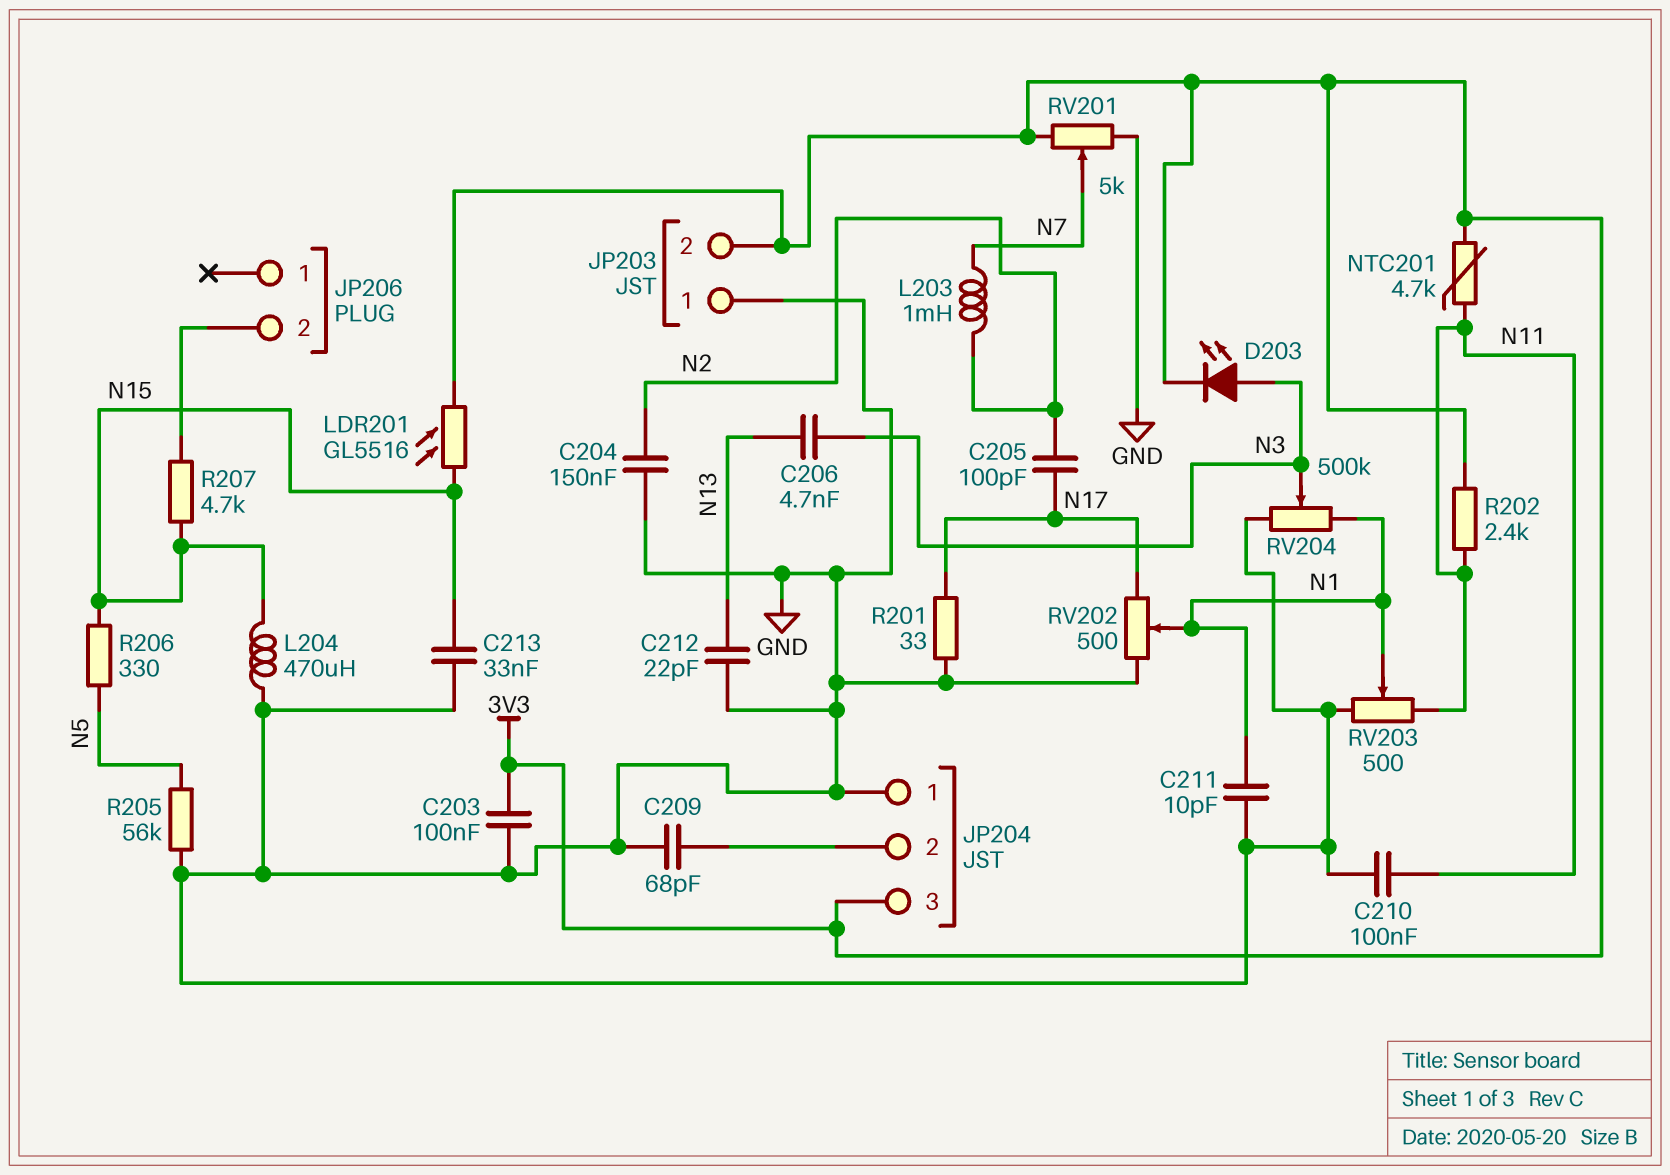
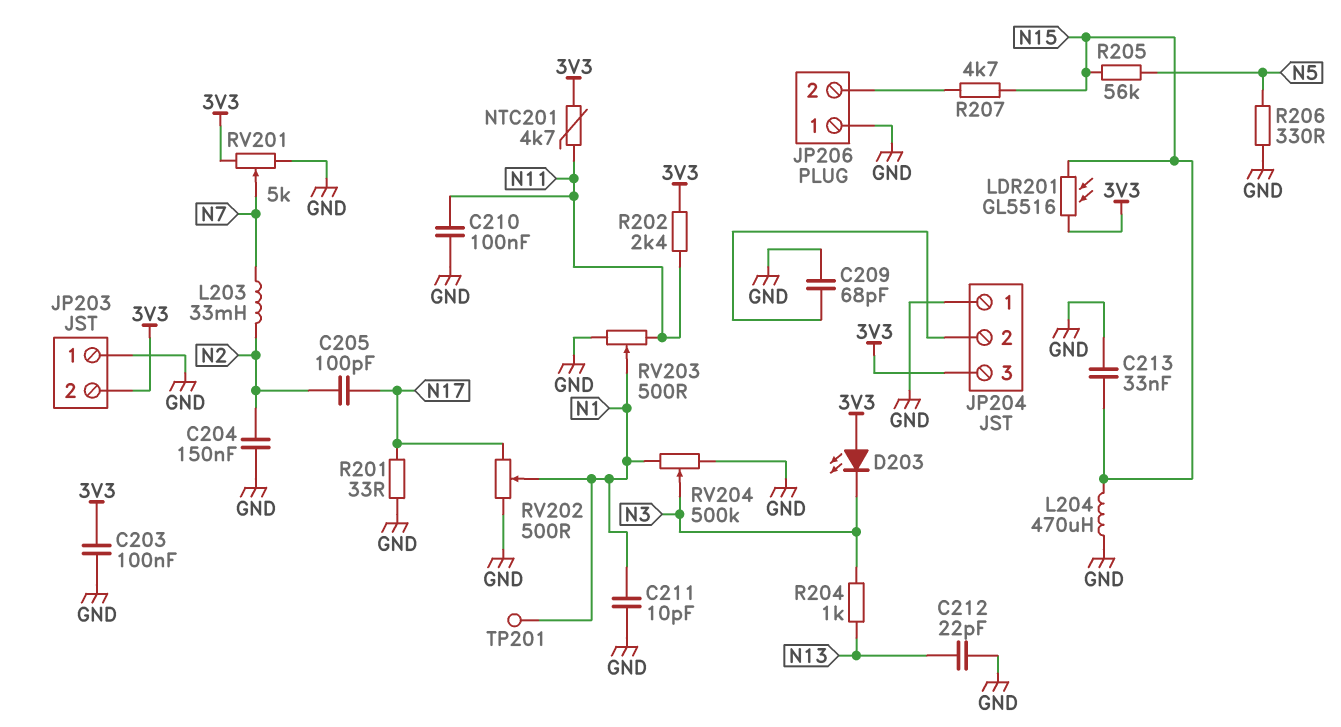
C206: 4.7nF (N3, N13) -> none
D203: LED (A N3, K 3V3) -> LED (A 3V3, K N3)
JP206 pin 1: none -> GND
L203: 1mH (N2, N7) -> 33mH (N2, N7)
R204: none -> 1k (N3, N13)
R205: 56k (GND, N5) -> 56k (N5, N15)
R206: 330 (N5, N15) -> 330 (GND, N5)
TP201: none -> test point (N1)

